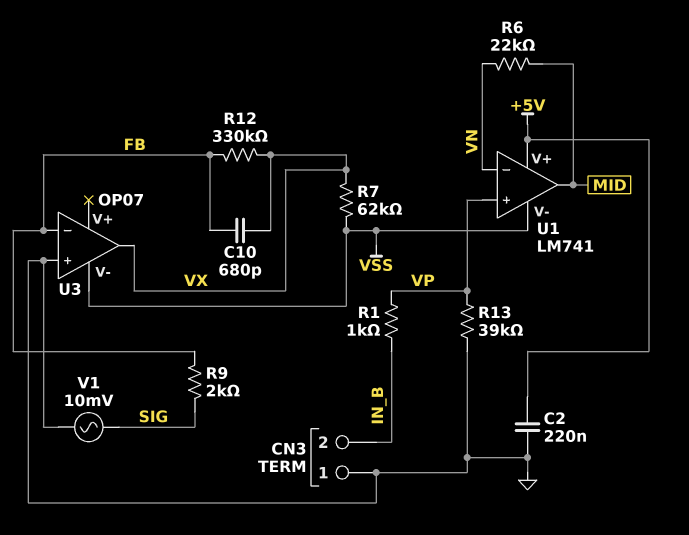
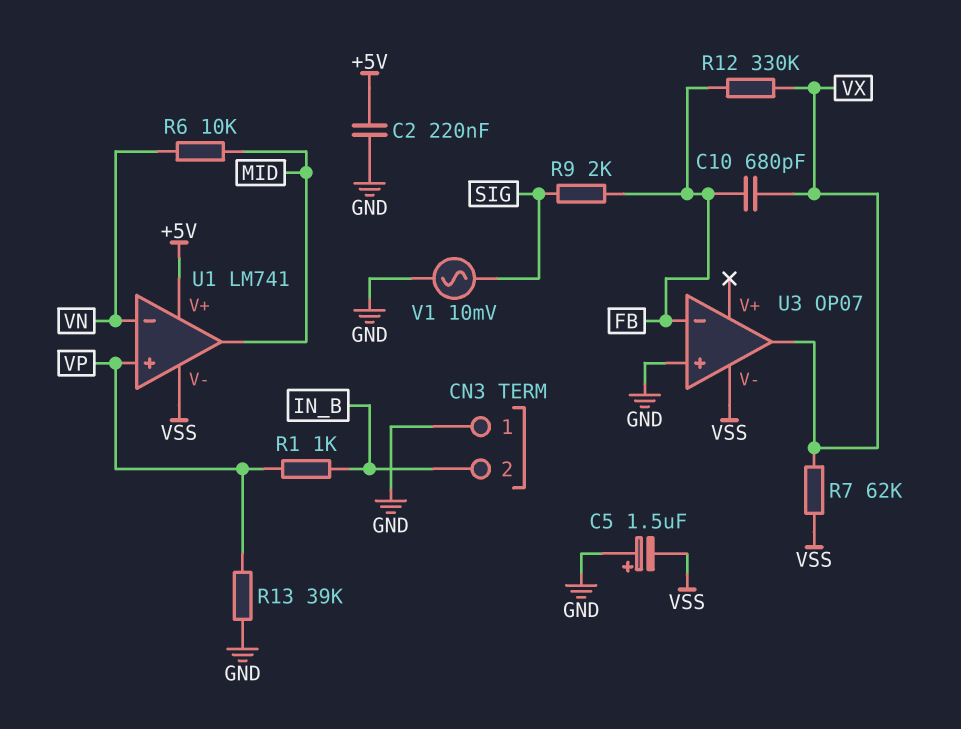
C5: none -> 1.5uF (plus GND, minus VSS)
R6: 22k (MID, VN) -> 10k (MID, VN)

